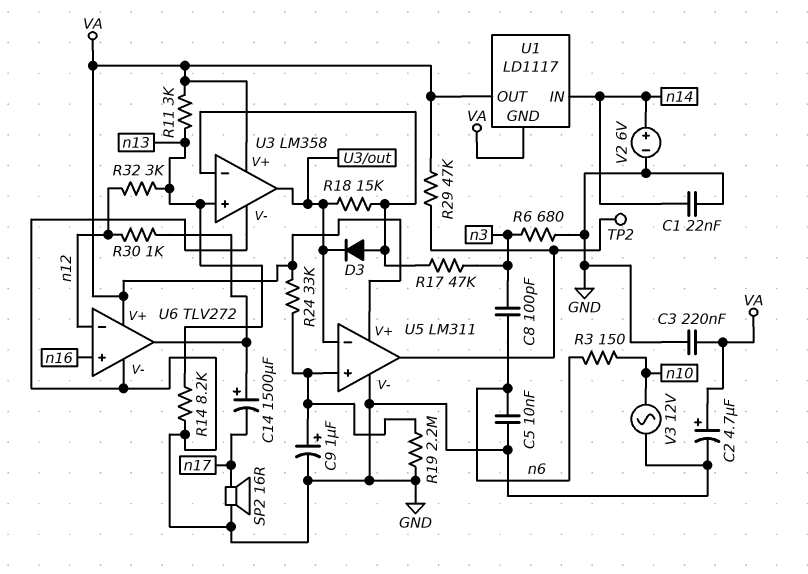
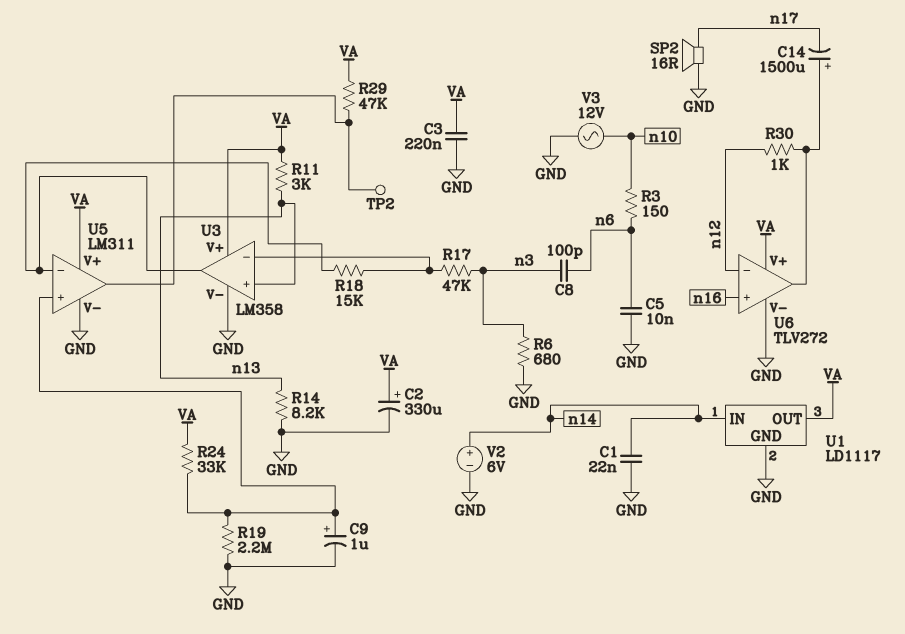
C2: 4.7uF (plus VA, minus GND) -> 330uF (plus VA, minus GND)
D3: diode (A U3/in-, K U3/out) -> none
R32: 3k (n12, n13) -> none
U1 pin GND: VA -> GND

